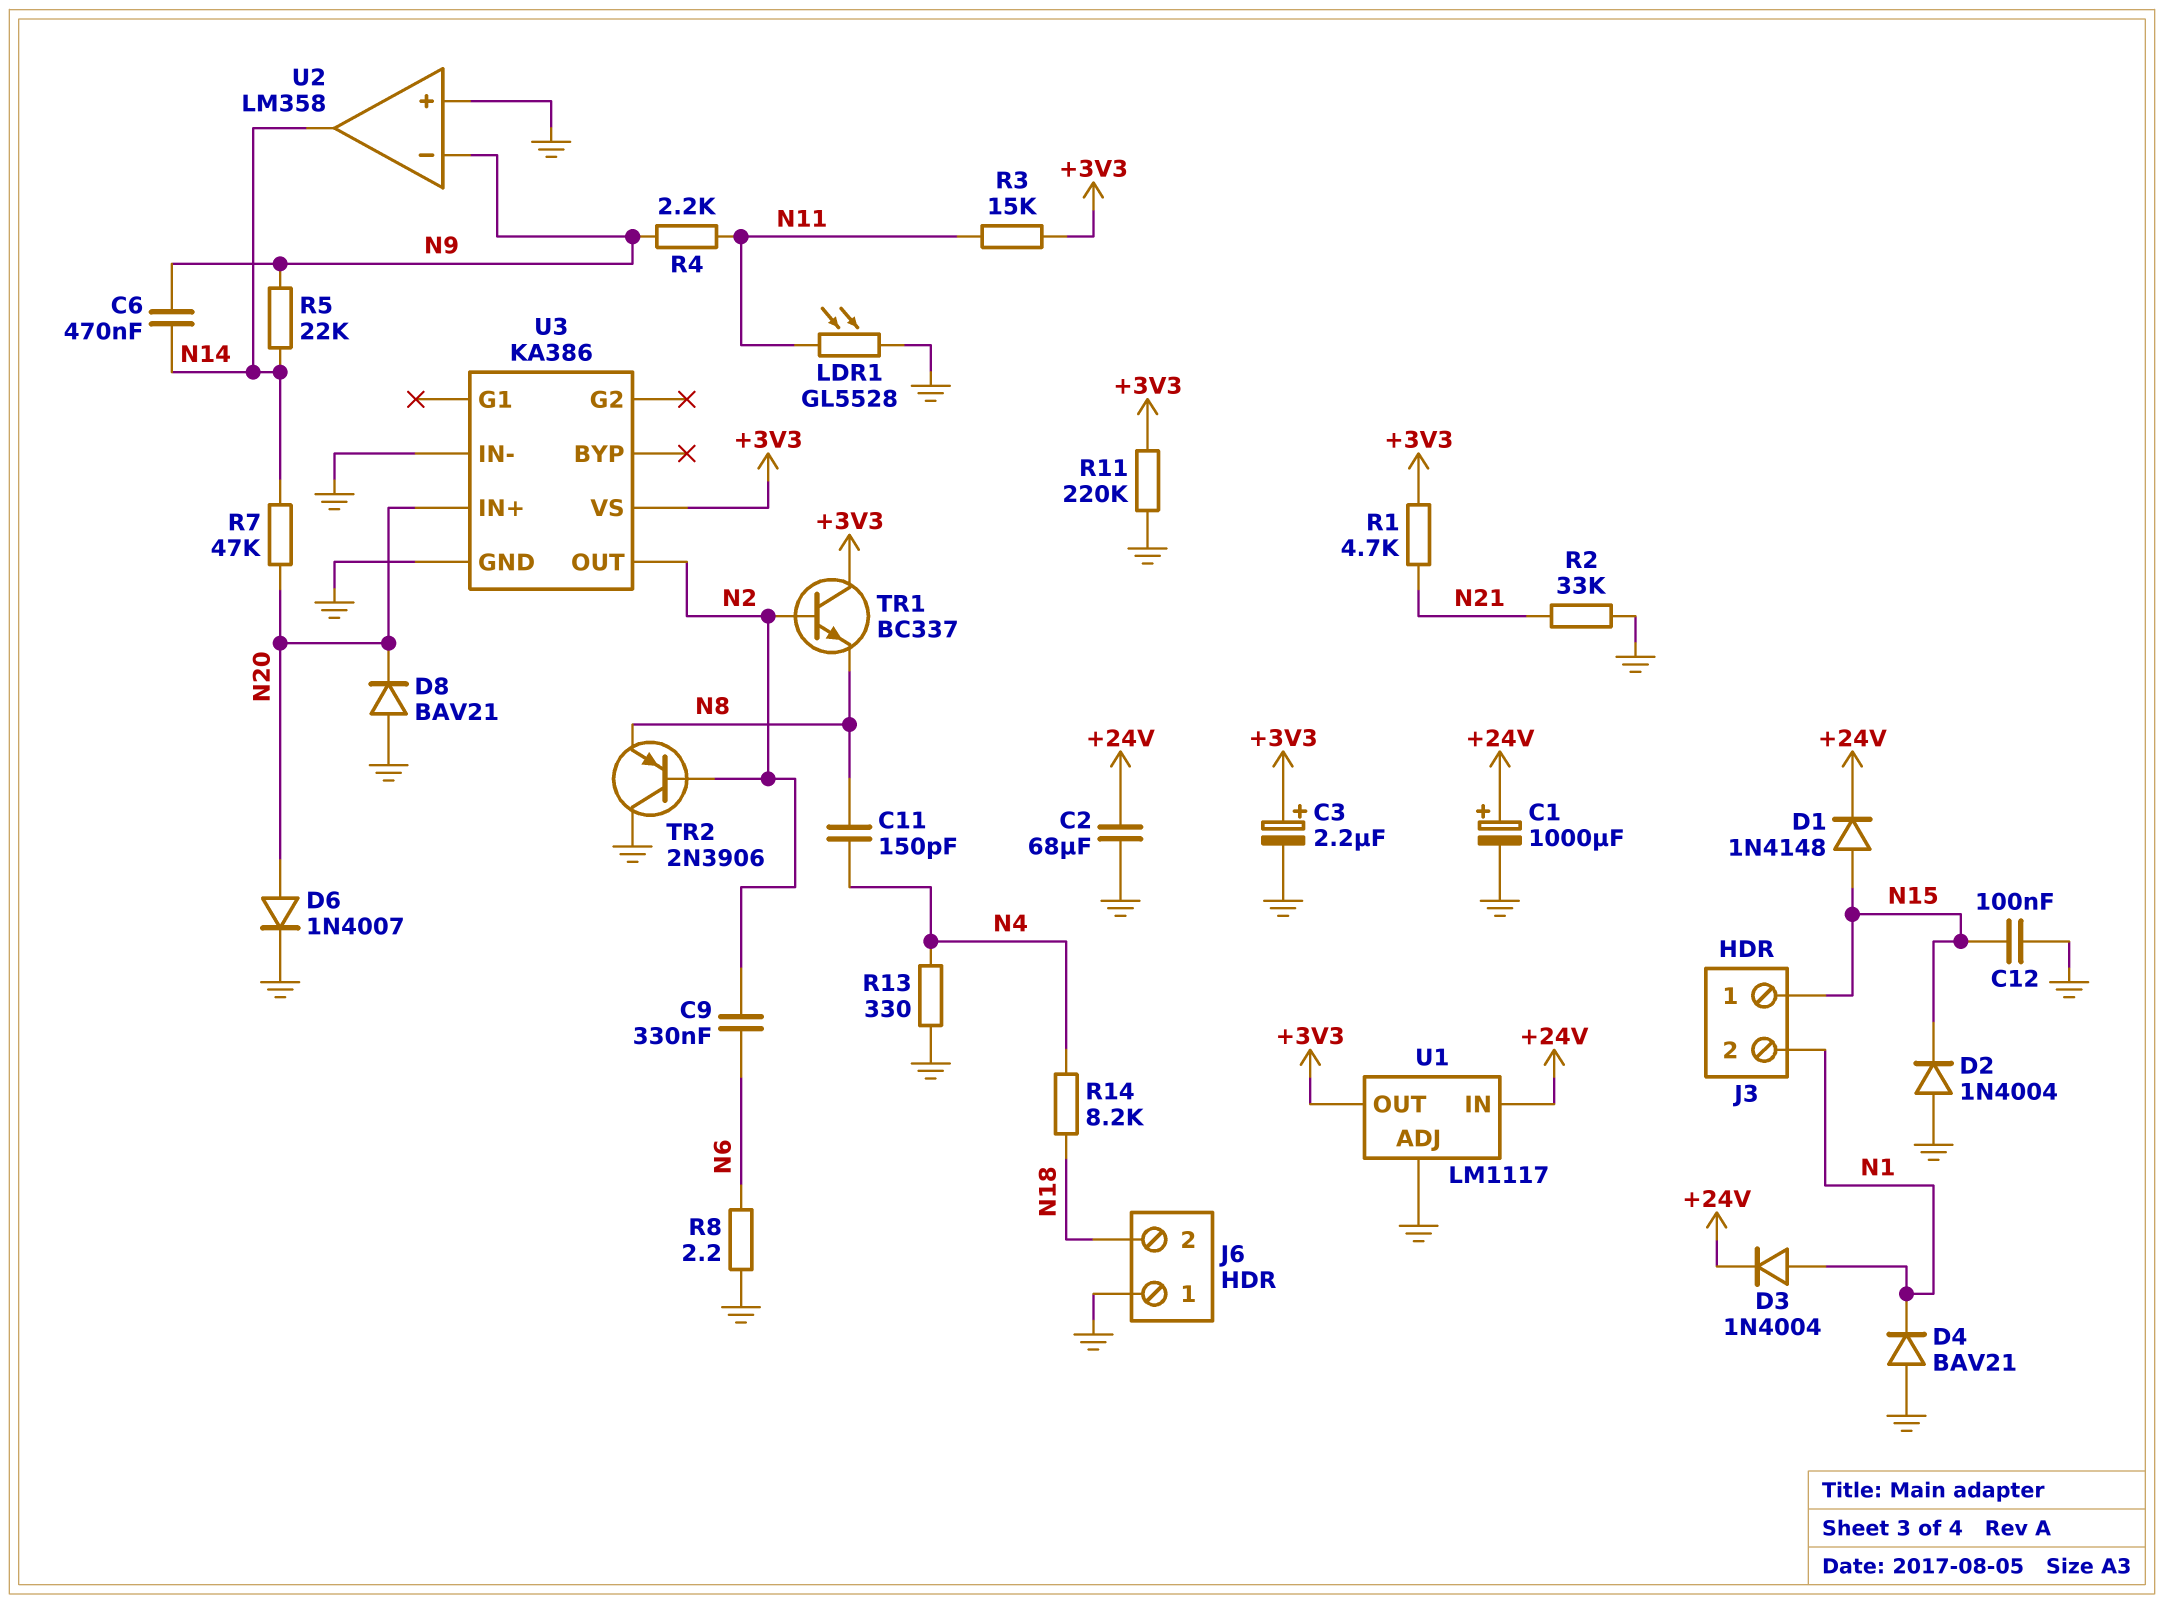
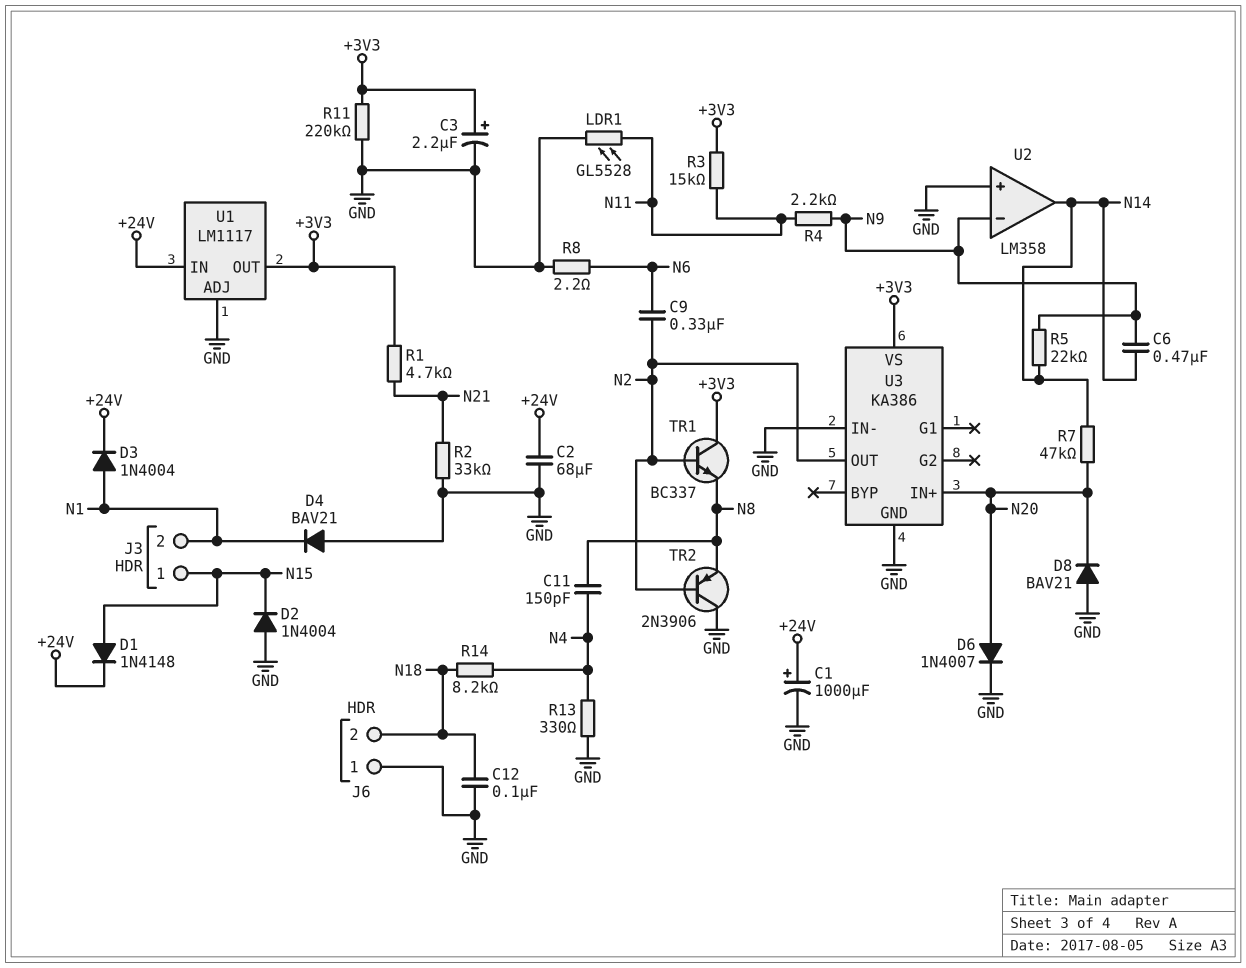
C12: 100nF (GND, N15) -> 100nF (GND, N18)

